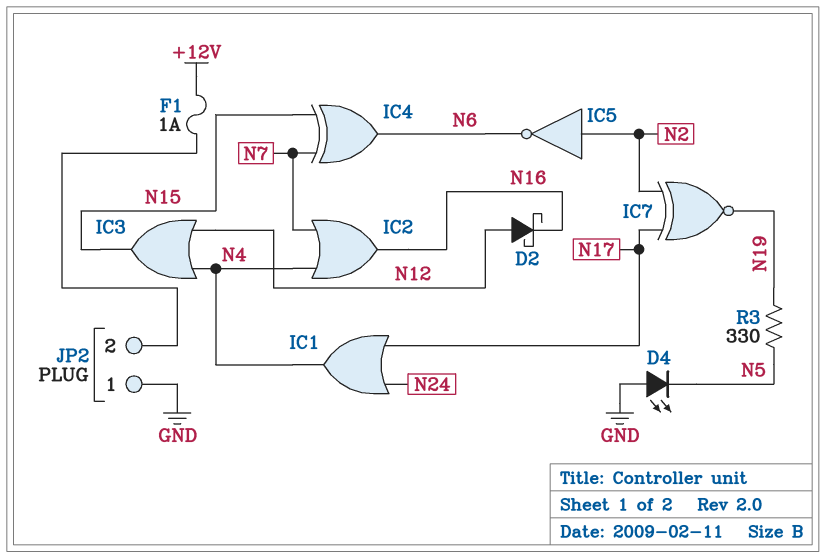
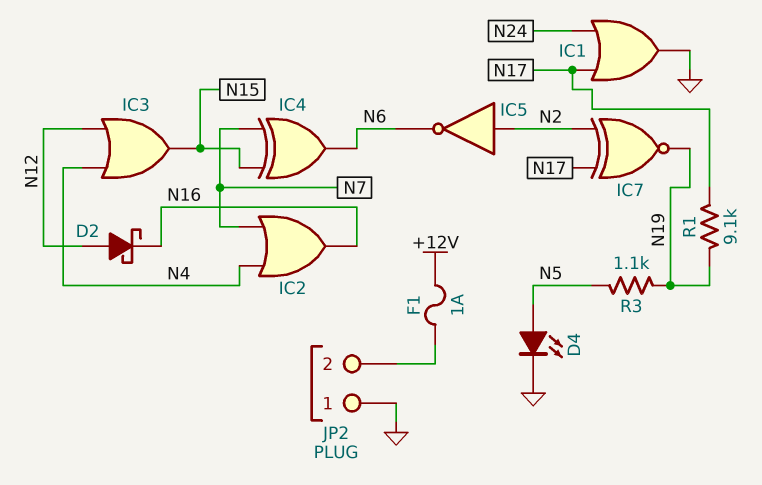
D4: LED (A GND, K N5) -> LED (A N5, K GND)
IC1: OR (in N17, in N24, out N4) -> OR (in N17, in N24, out GND)
R1: none -> 9.1k (N17, N19)
R3: 330 (N5, N19) -> 1.1k (N5, N19)

